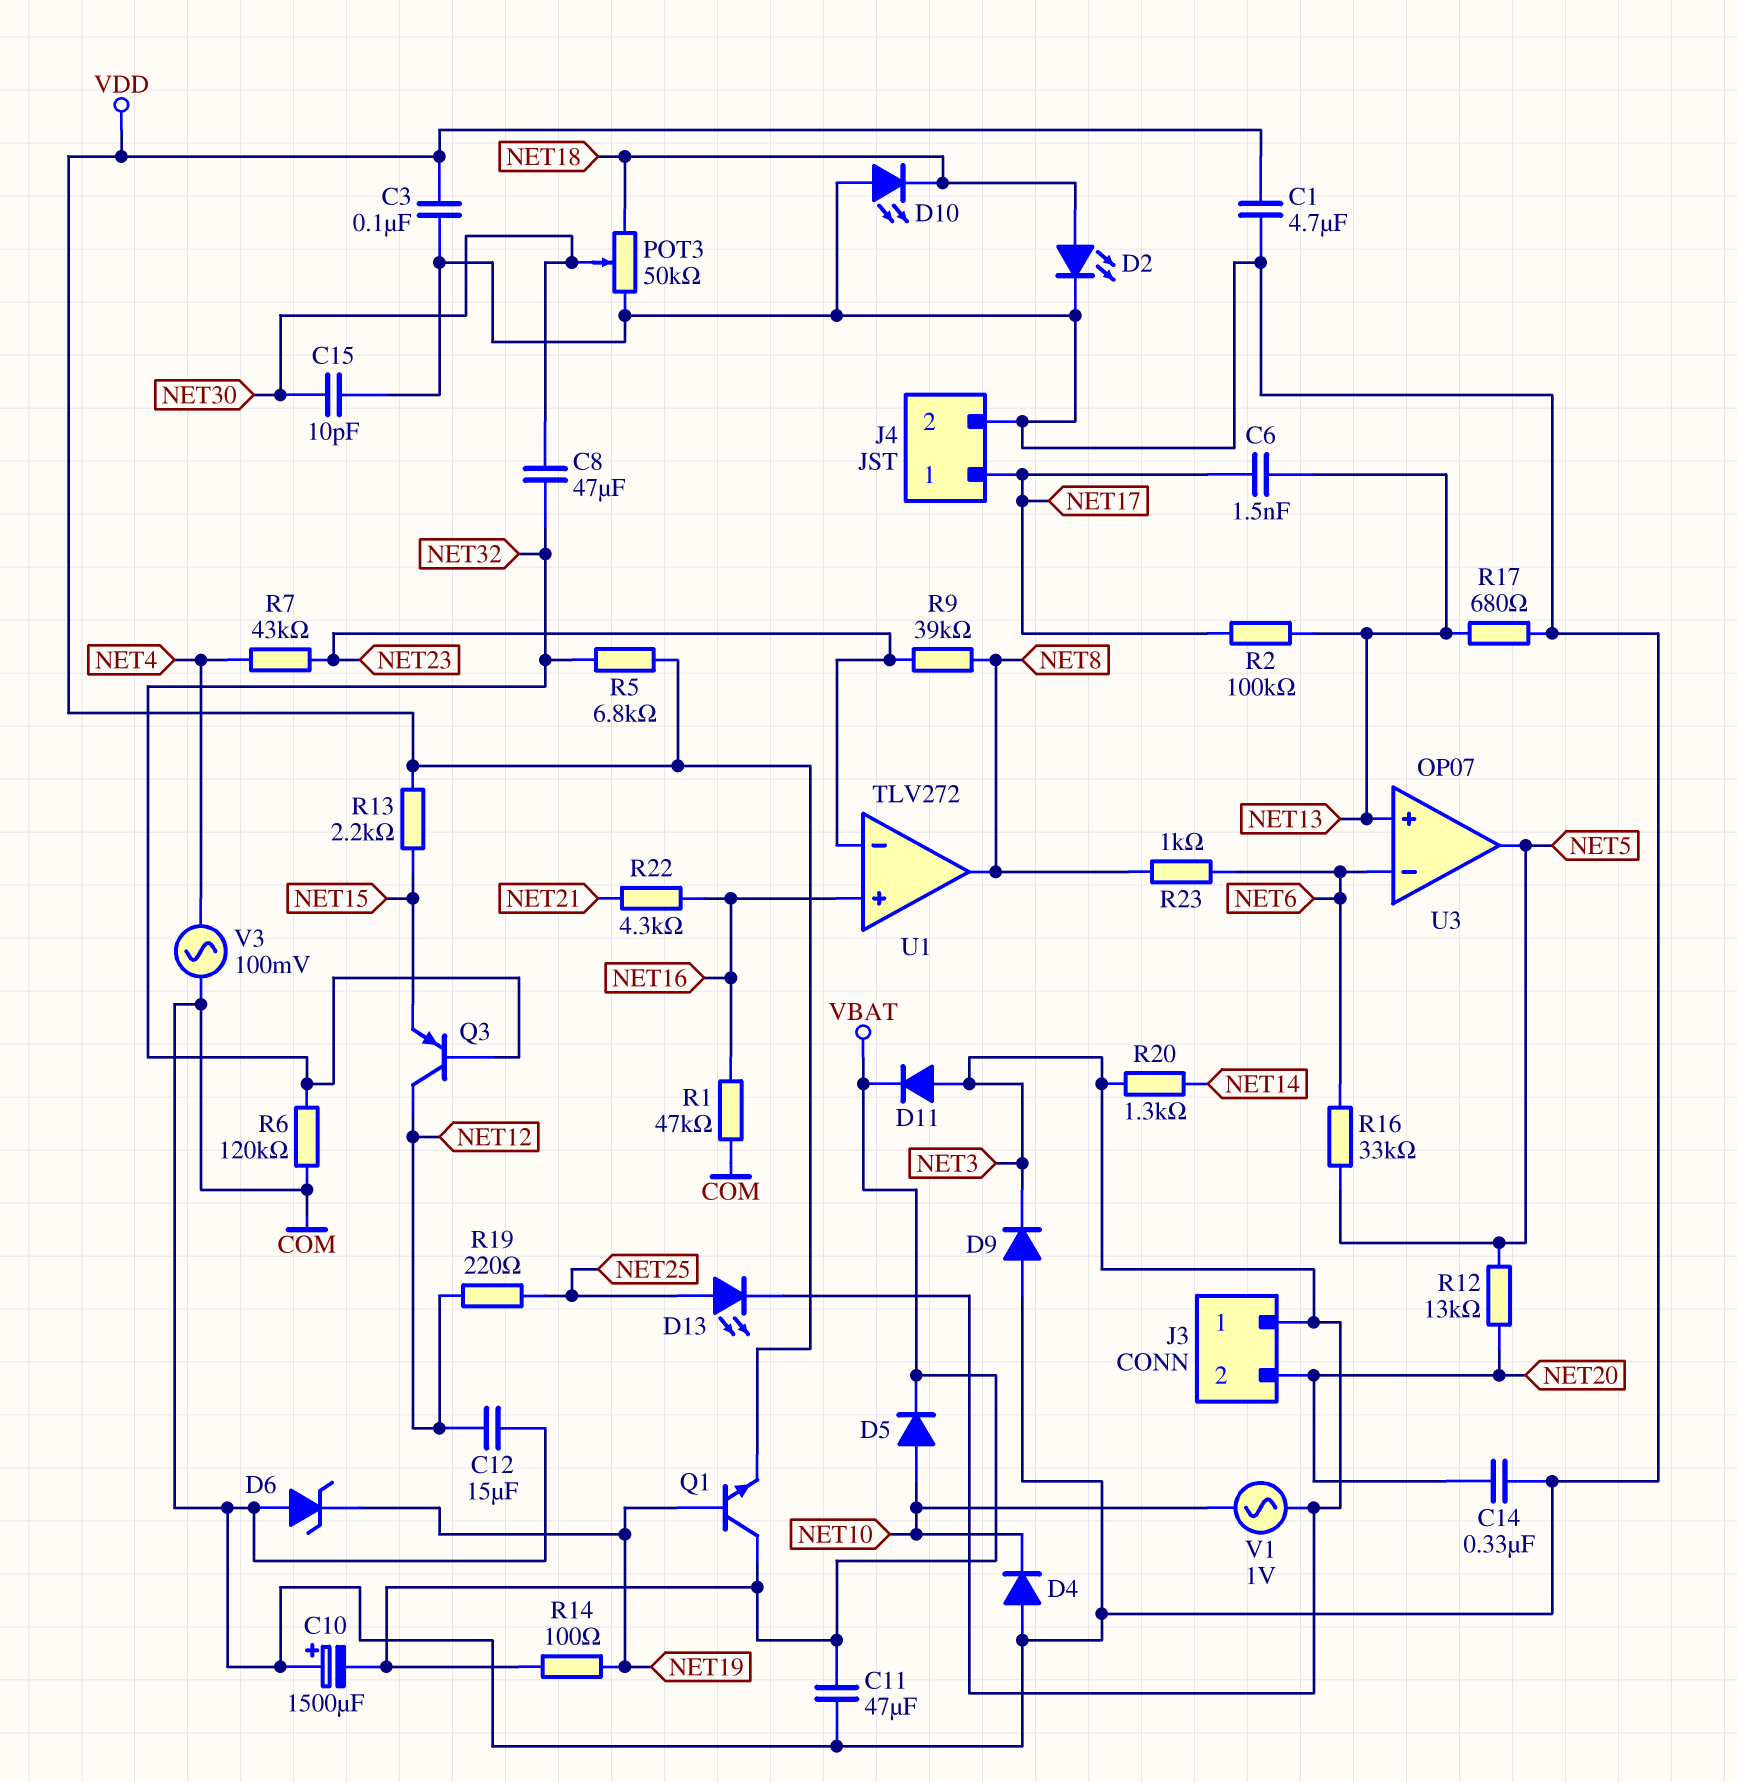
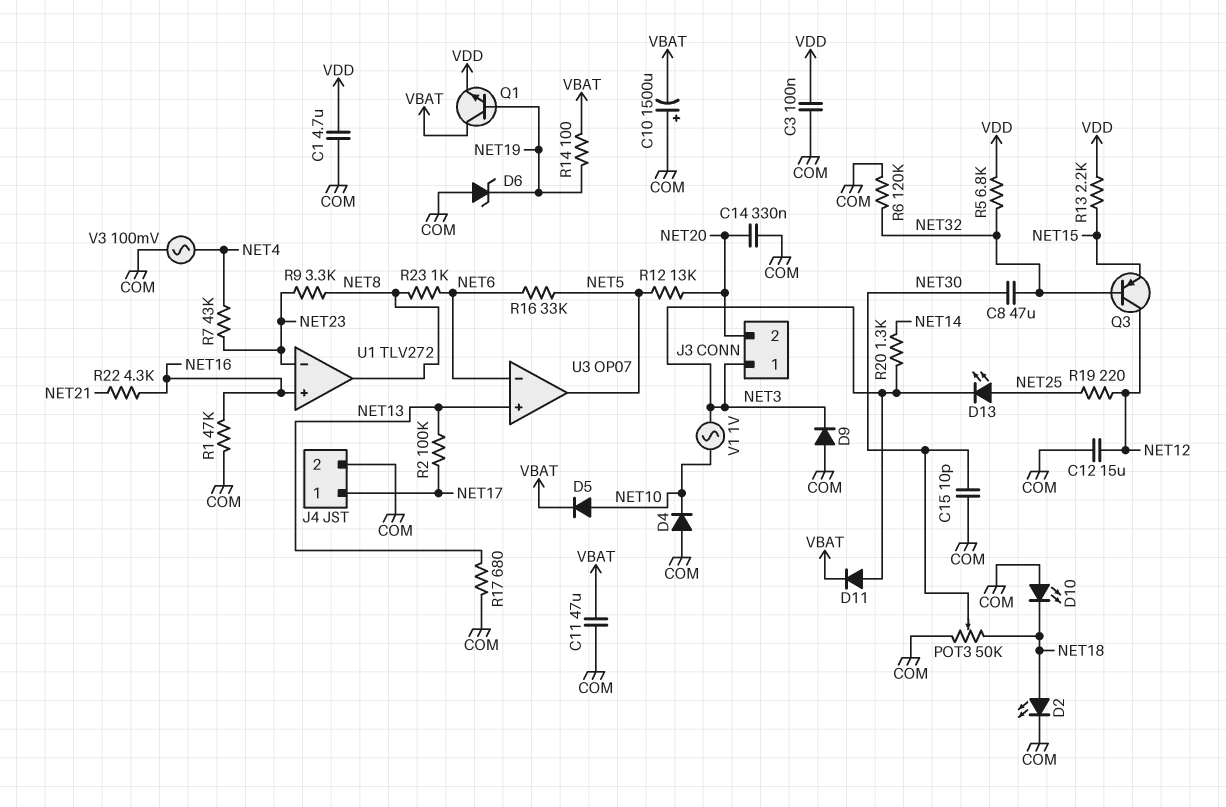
C6: 1.5nF (NET13, NET17) -> none
R9: 39k (NET8, NET23) -> 3.3k (NET8, NET23)

